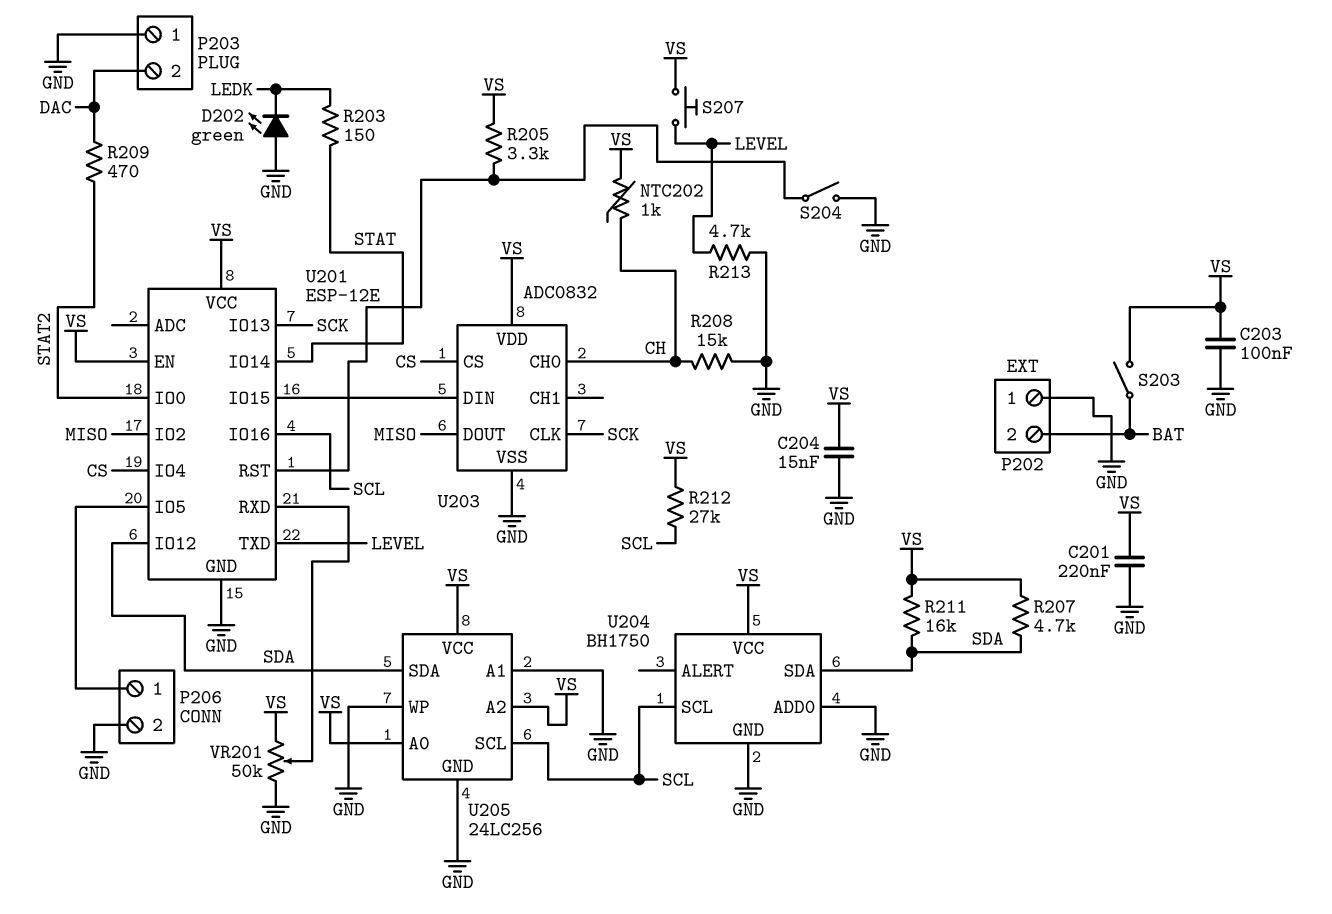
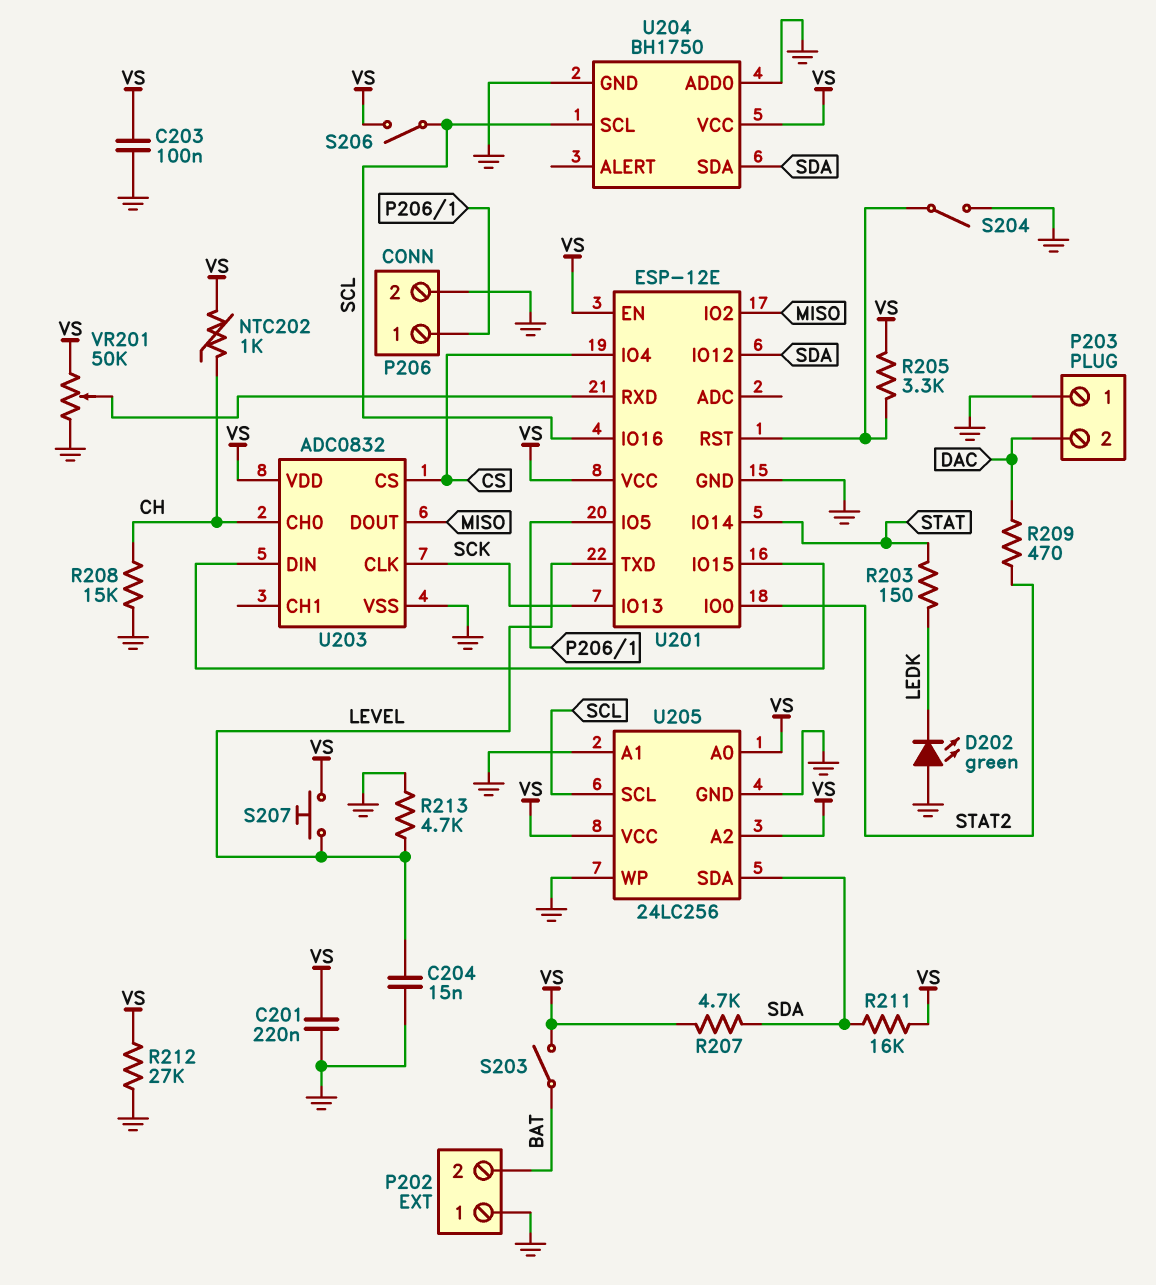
C204: 15nF (GND, VS) -> 15nF (GND, LEVEL)
R212: 27k (SCL, VS) -> 27k (GND, VS)
S206: none -> switch (SCL, VS)

